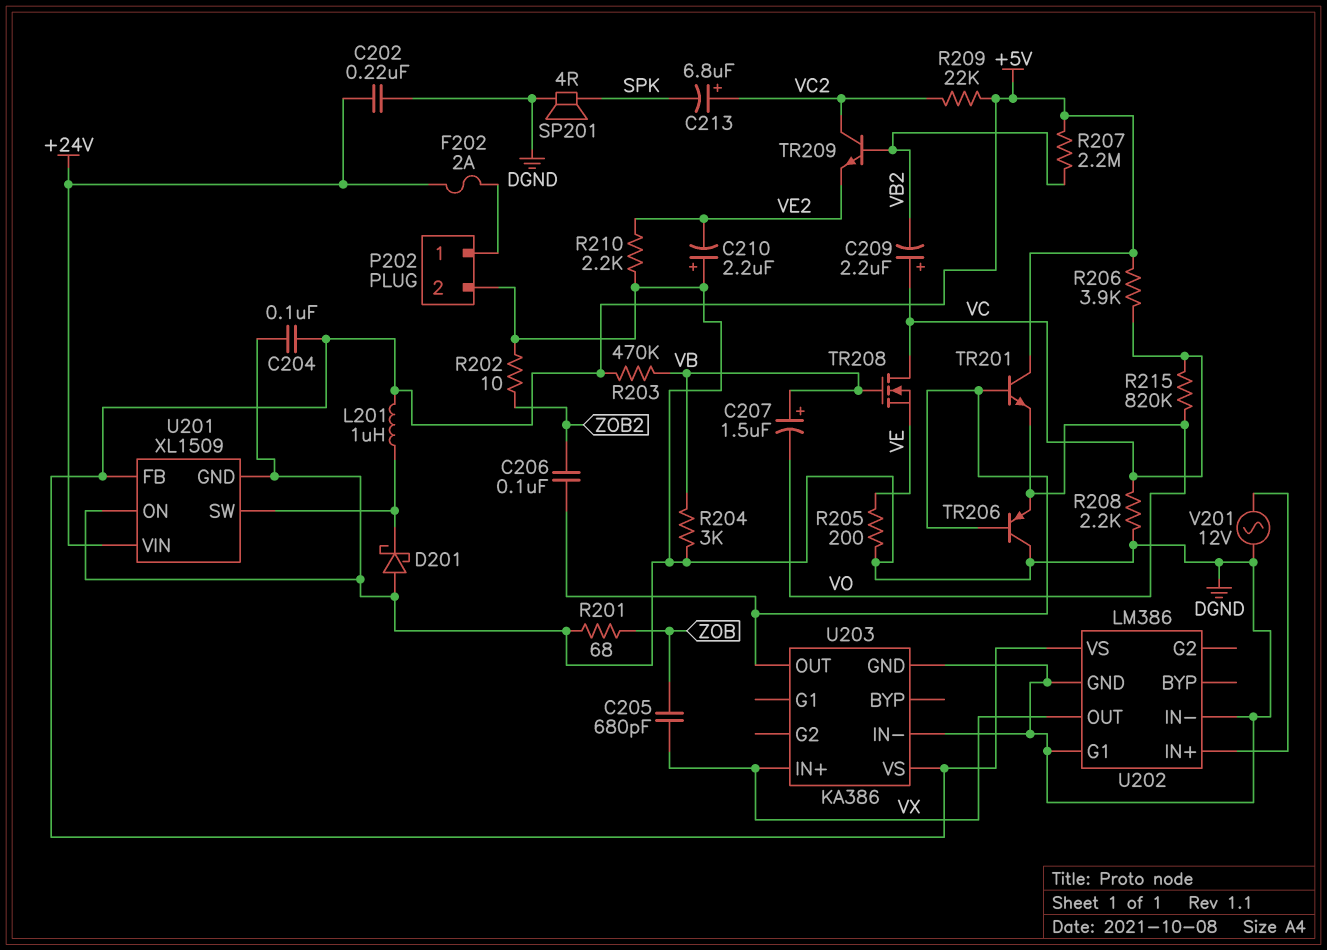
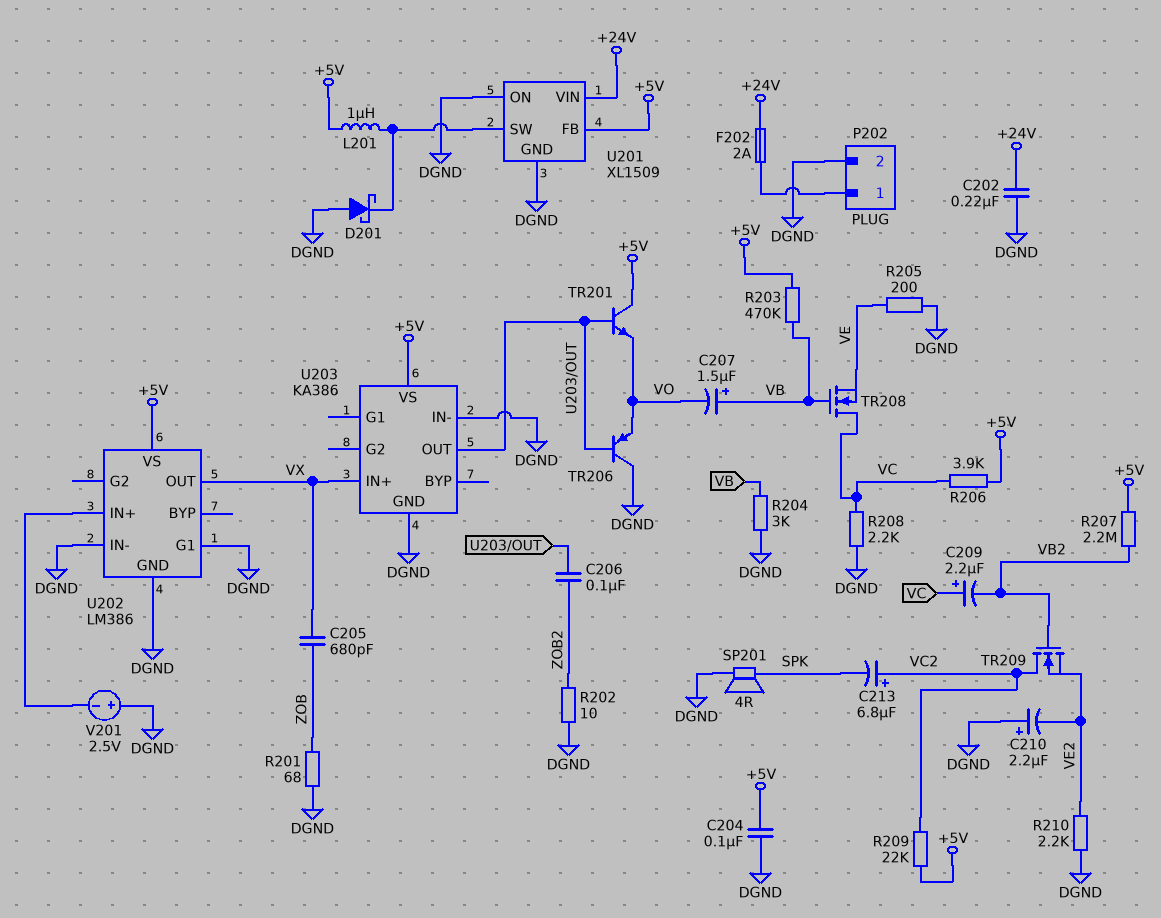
R215: 820k (VC, VO) -> none
TR209: NPN (B VB2, C VC2, E VE2) -> NMOS (G VB2, D VC2, S VE2)
V201: AC 12V (DGND, U202/IN+) -> 2.5V (plus DGND, minus U202/IN+)

